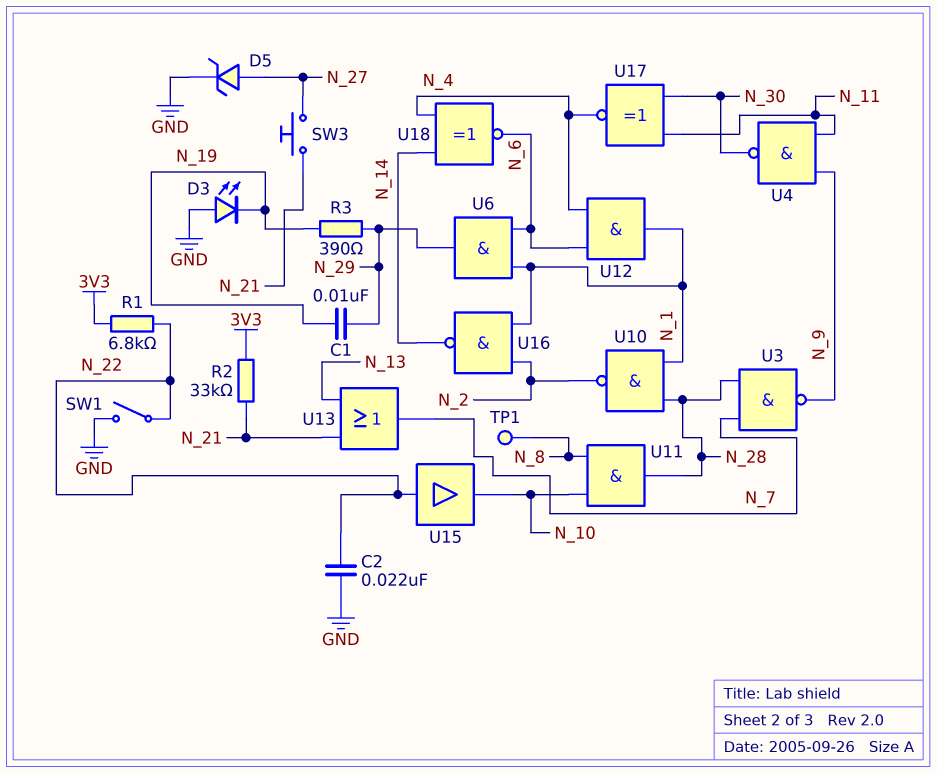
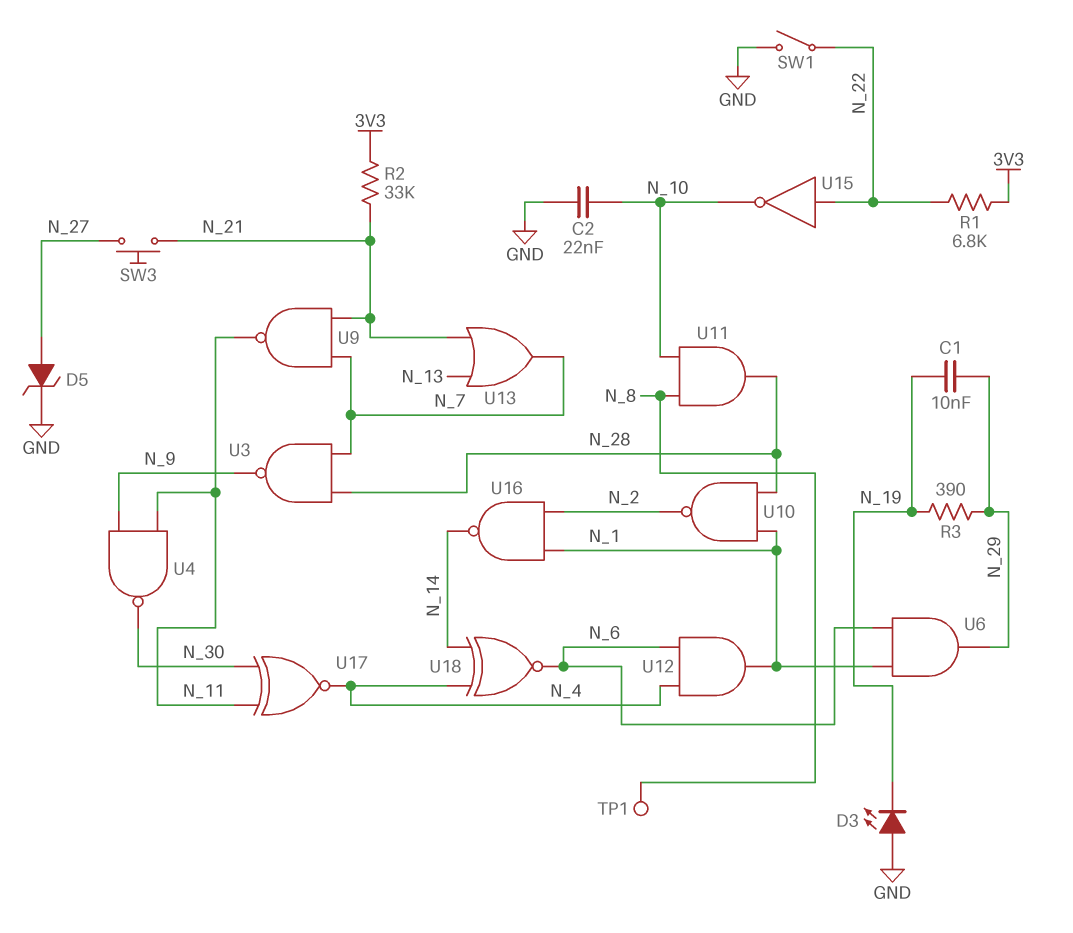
C2: 22nF (GND, N_22) -> 22nF (GND, N_10)
U9: none -> NAND (in N_7, in N_21, out N_11)
U15: buffer (in N_22, out N_10) -> NOT (in N_22, out N_10)

